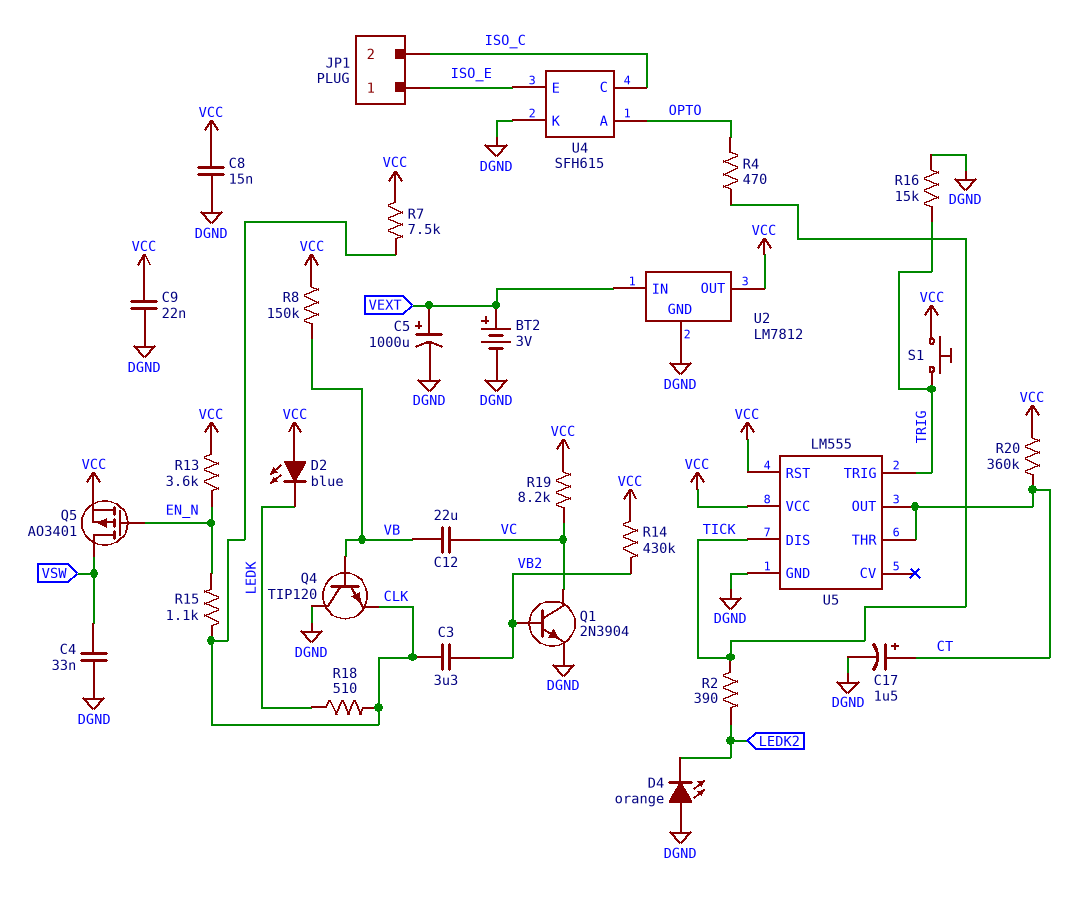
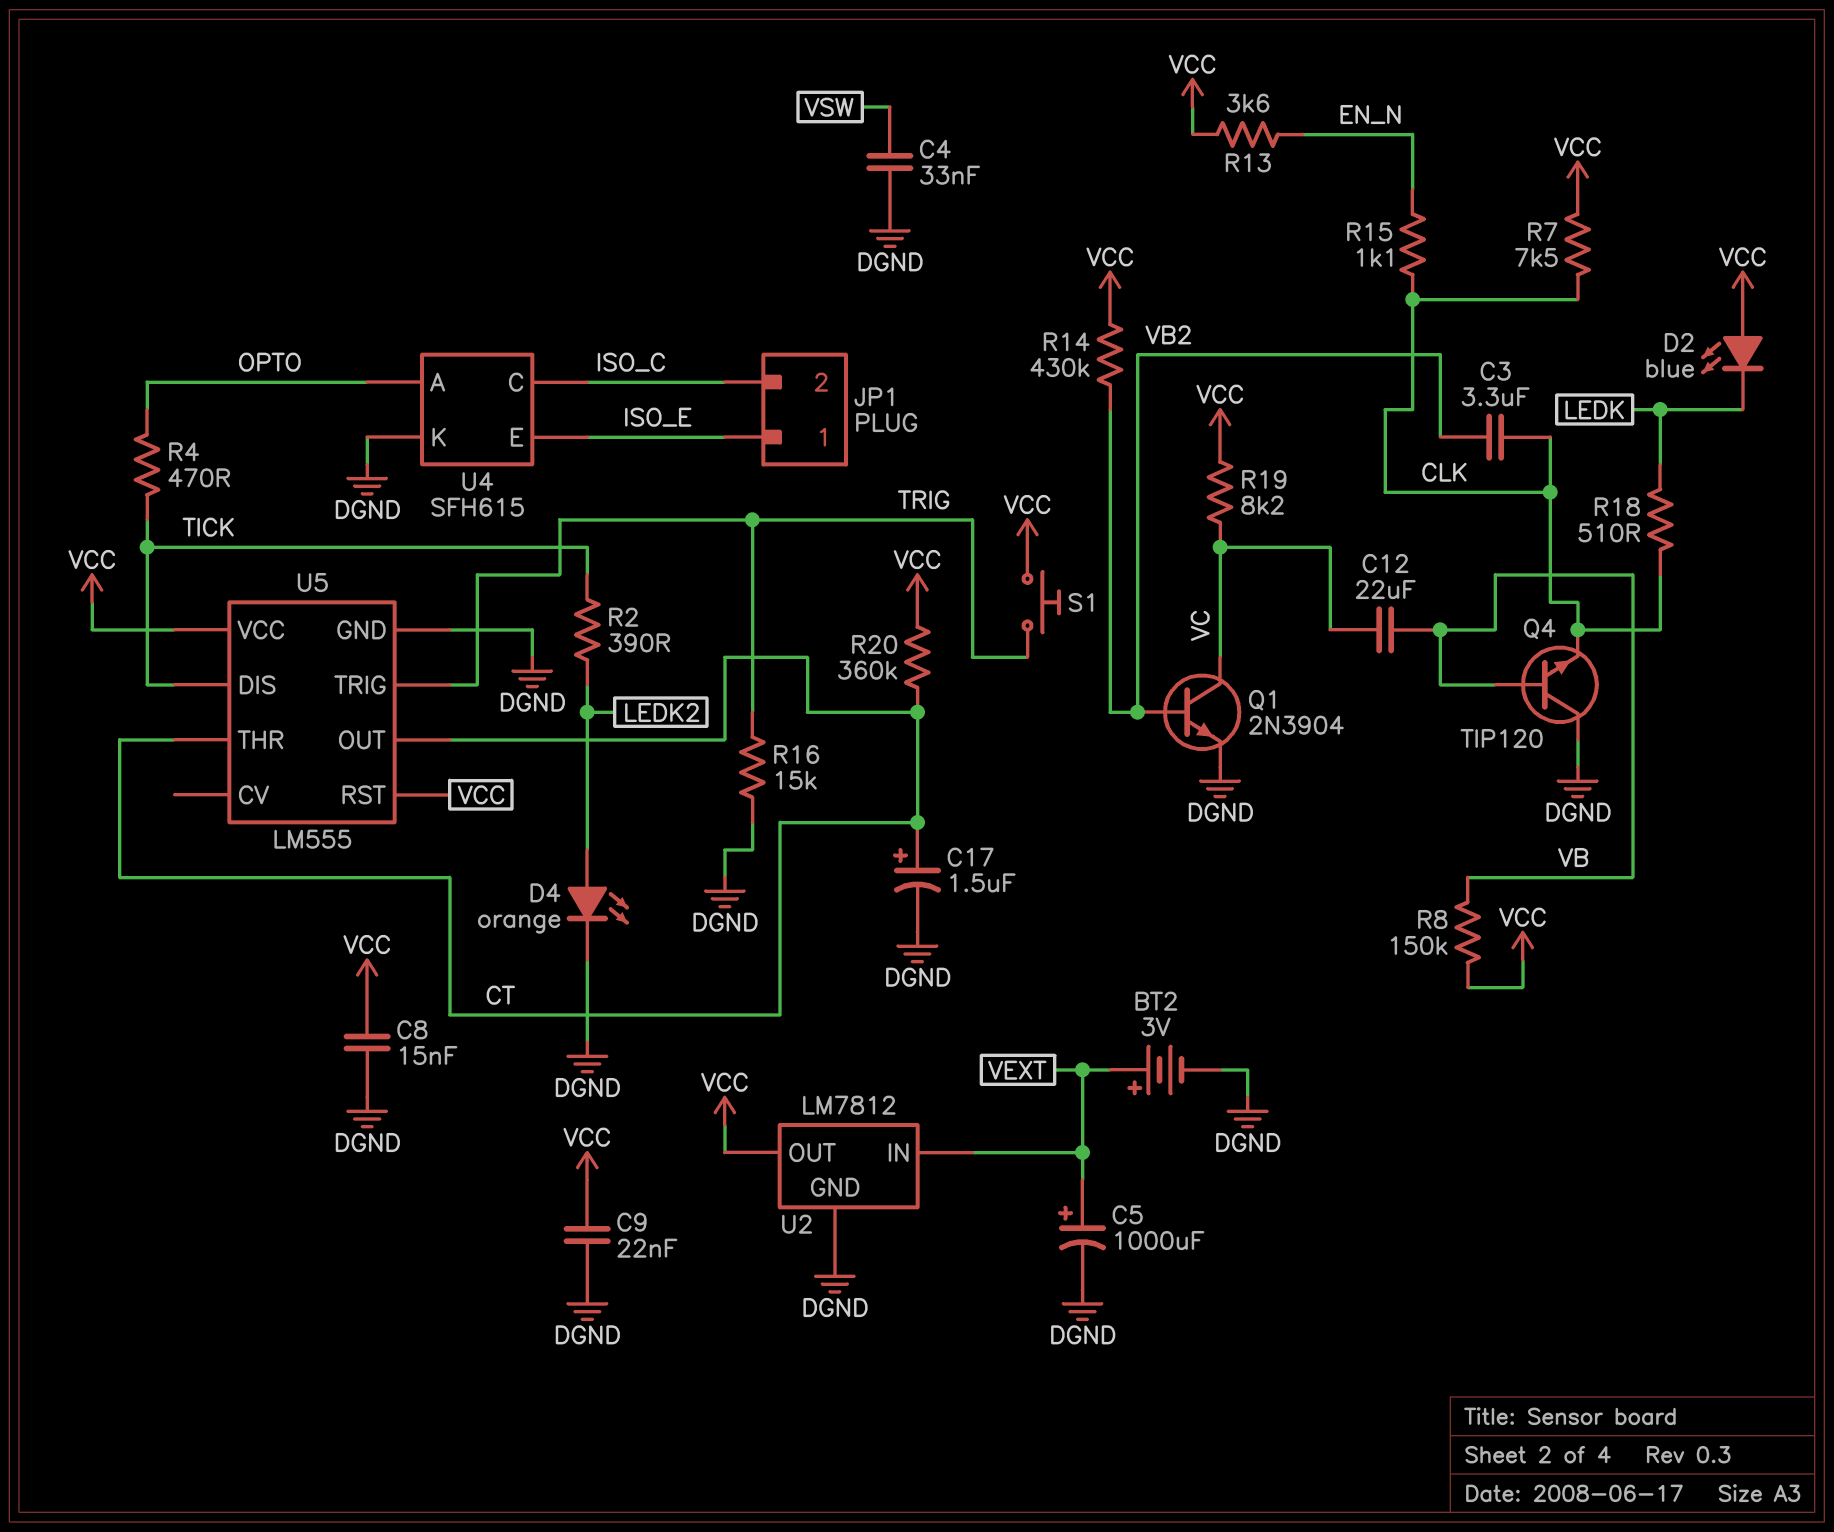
D4: LED orange (A DGND, K LEDK2) -> LED orange (A LEDK2, K DGND)
Q5: PMOS AO3401 (G EN_N, D VSW, S VCC) -> none

